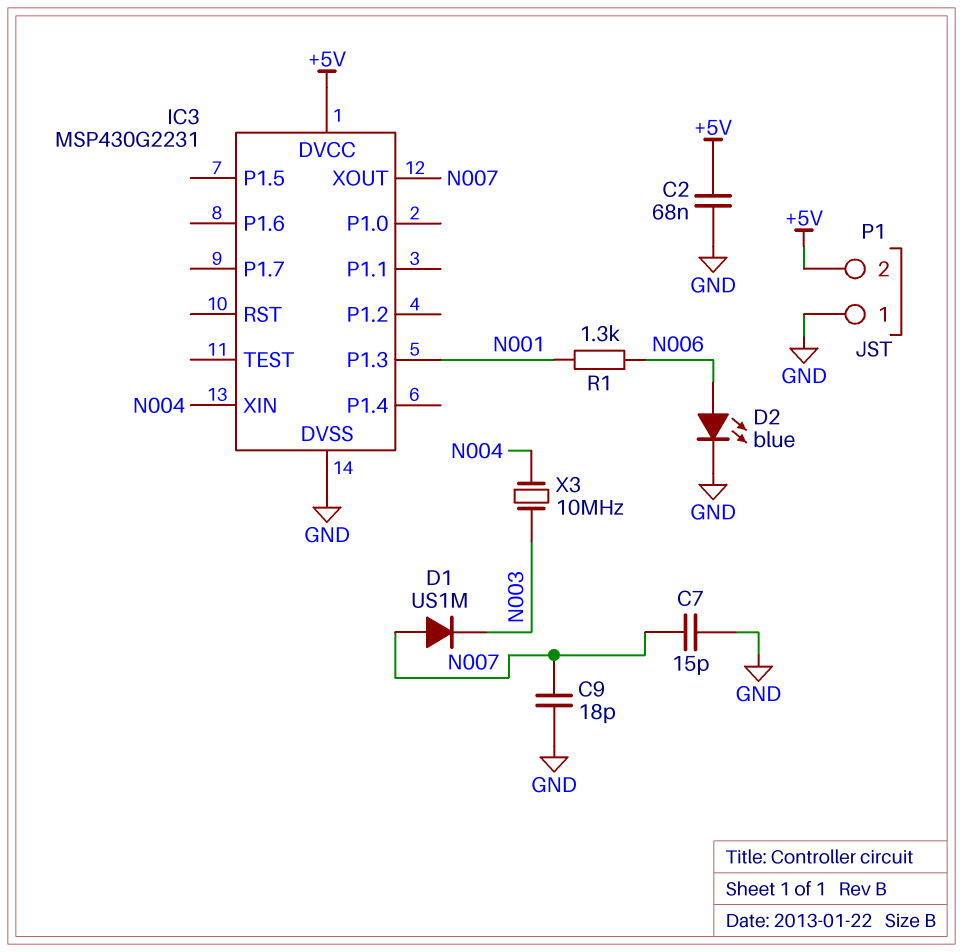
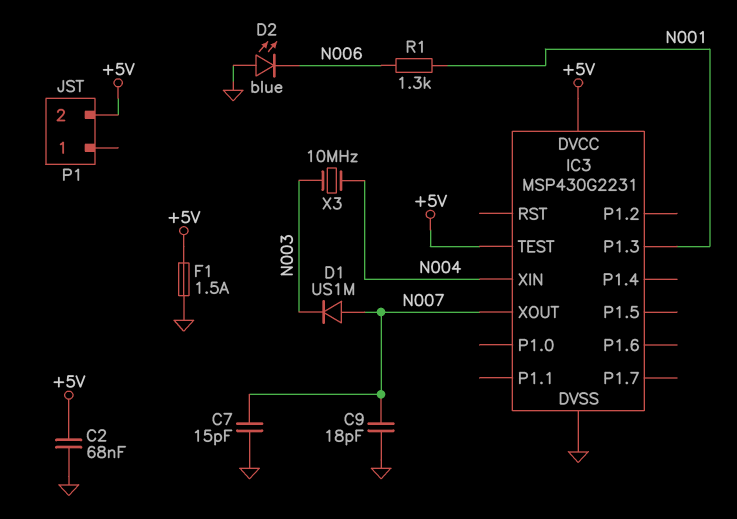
D2: LED blue (A N006, K GND) -> LED blue (A GND, K N006)
F1: none -> 1.5A (+5V, GND)
IC3 pin TEST: none -> +5V
P1 pin 1: GND -> none

